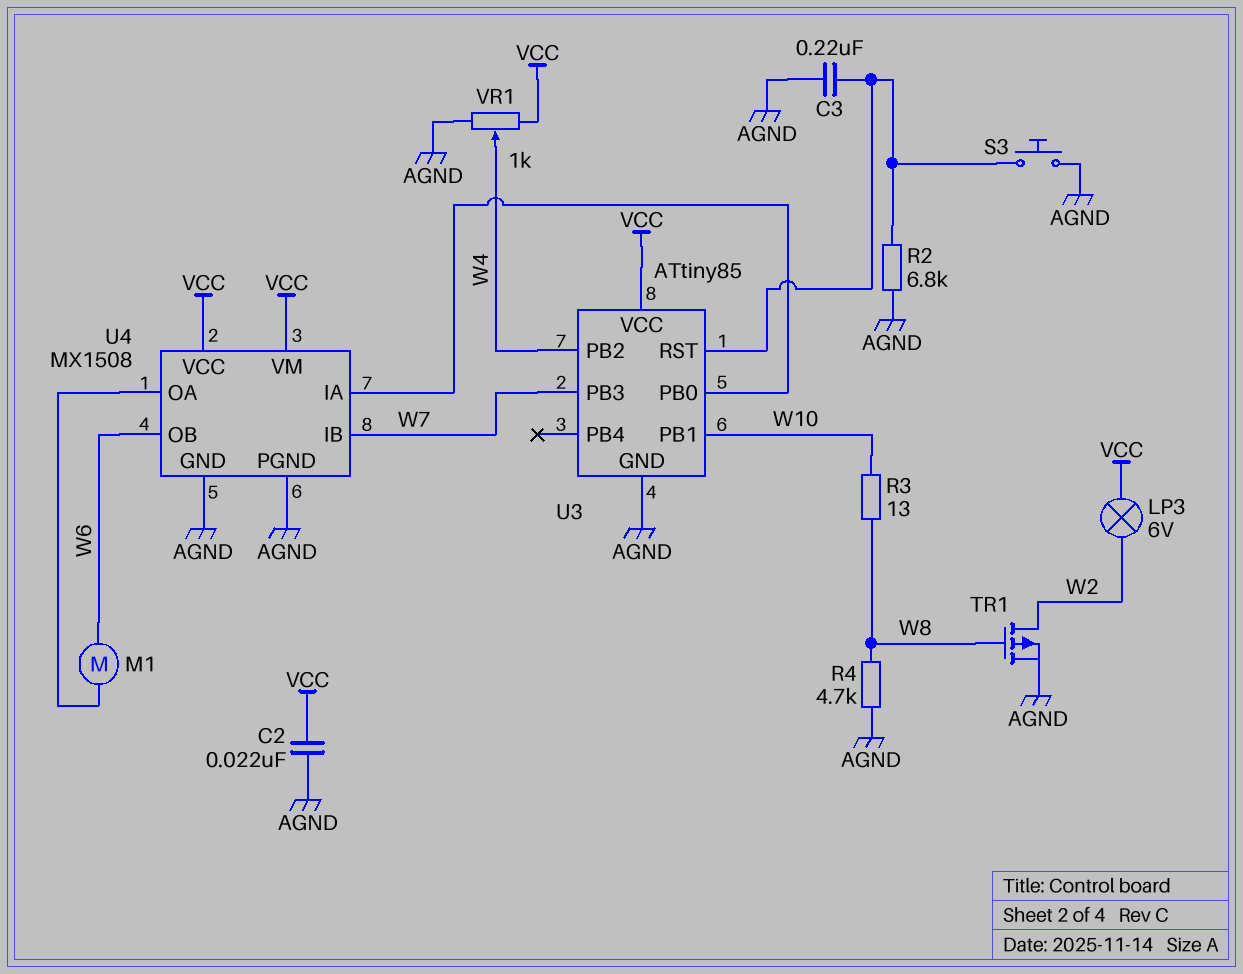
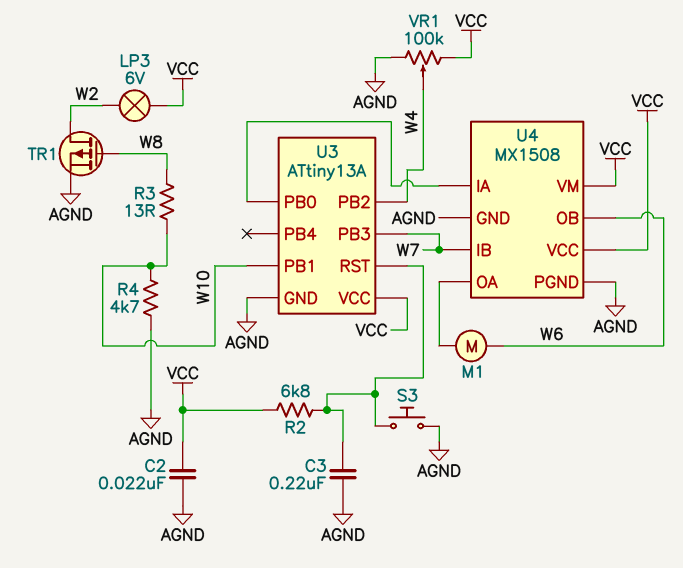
R2: 6.8k (AGND, U3/RST) -> 6.8k (U3/RST, VCC)
R4: 4.7k (AGND, W8) -> 4.7k (AGND, W10)
U3: ATtiny85 -> ATtiny13A
VR1: 1k (AGND, VCC, wiper W4) -> 100k (AGND, VCC, wiper W4)

